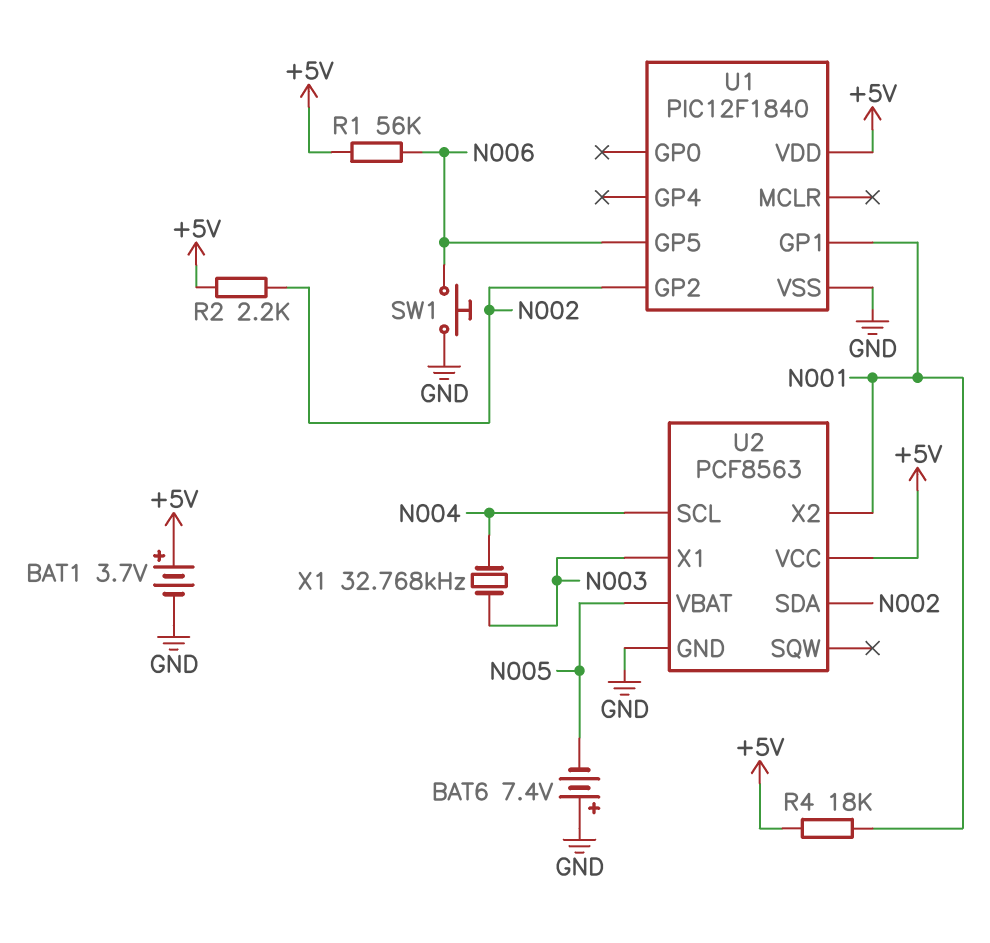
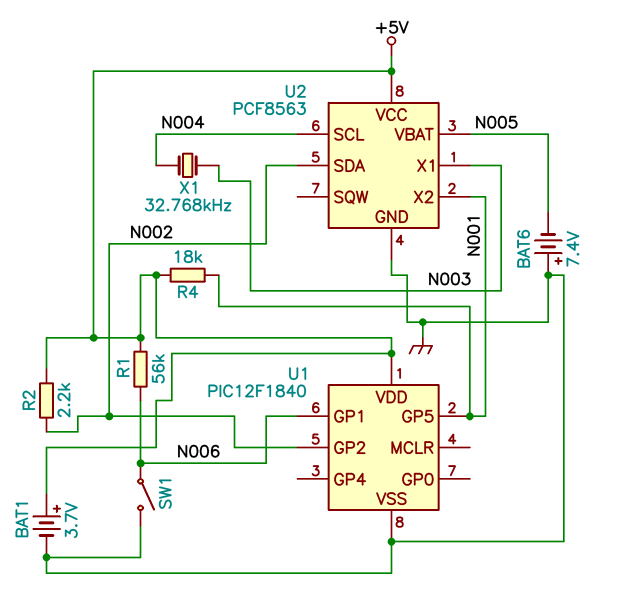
SW1: button (GND, N006) -> switch (GND, N006)
U1 pin GP1: N001 -> N006
U1 pin GP5: N006 -> N001

